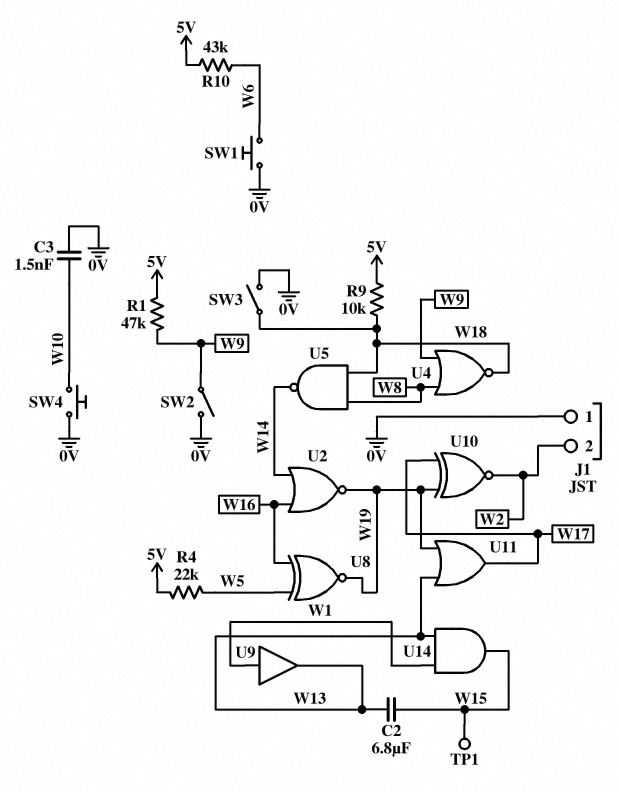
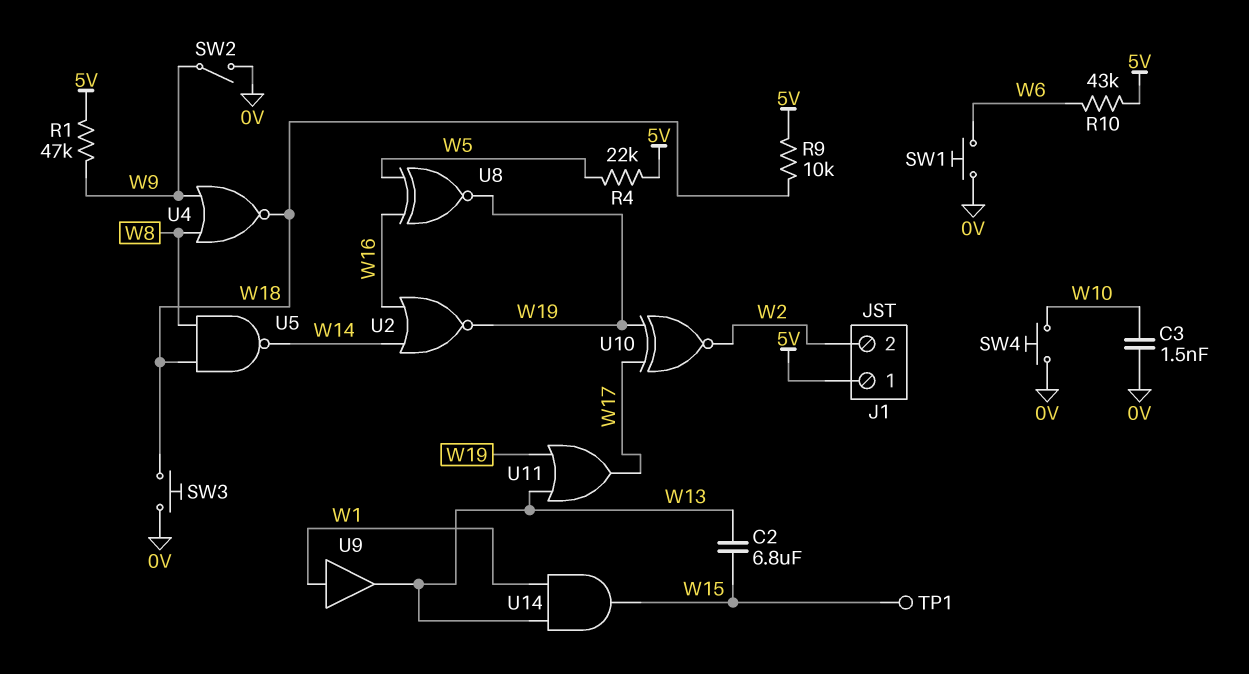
J1 pin 1: 0V -> 5V
SW3: switch (0V, W18) -> button (0V, W18)

